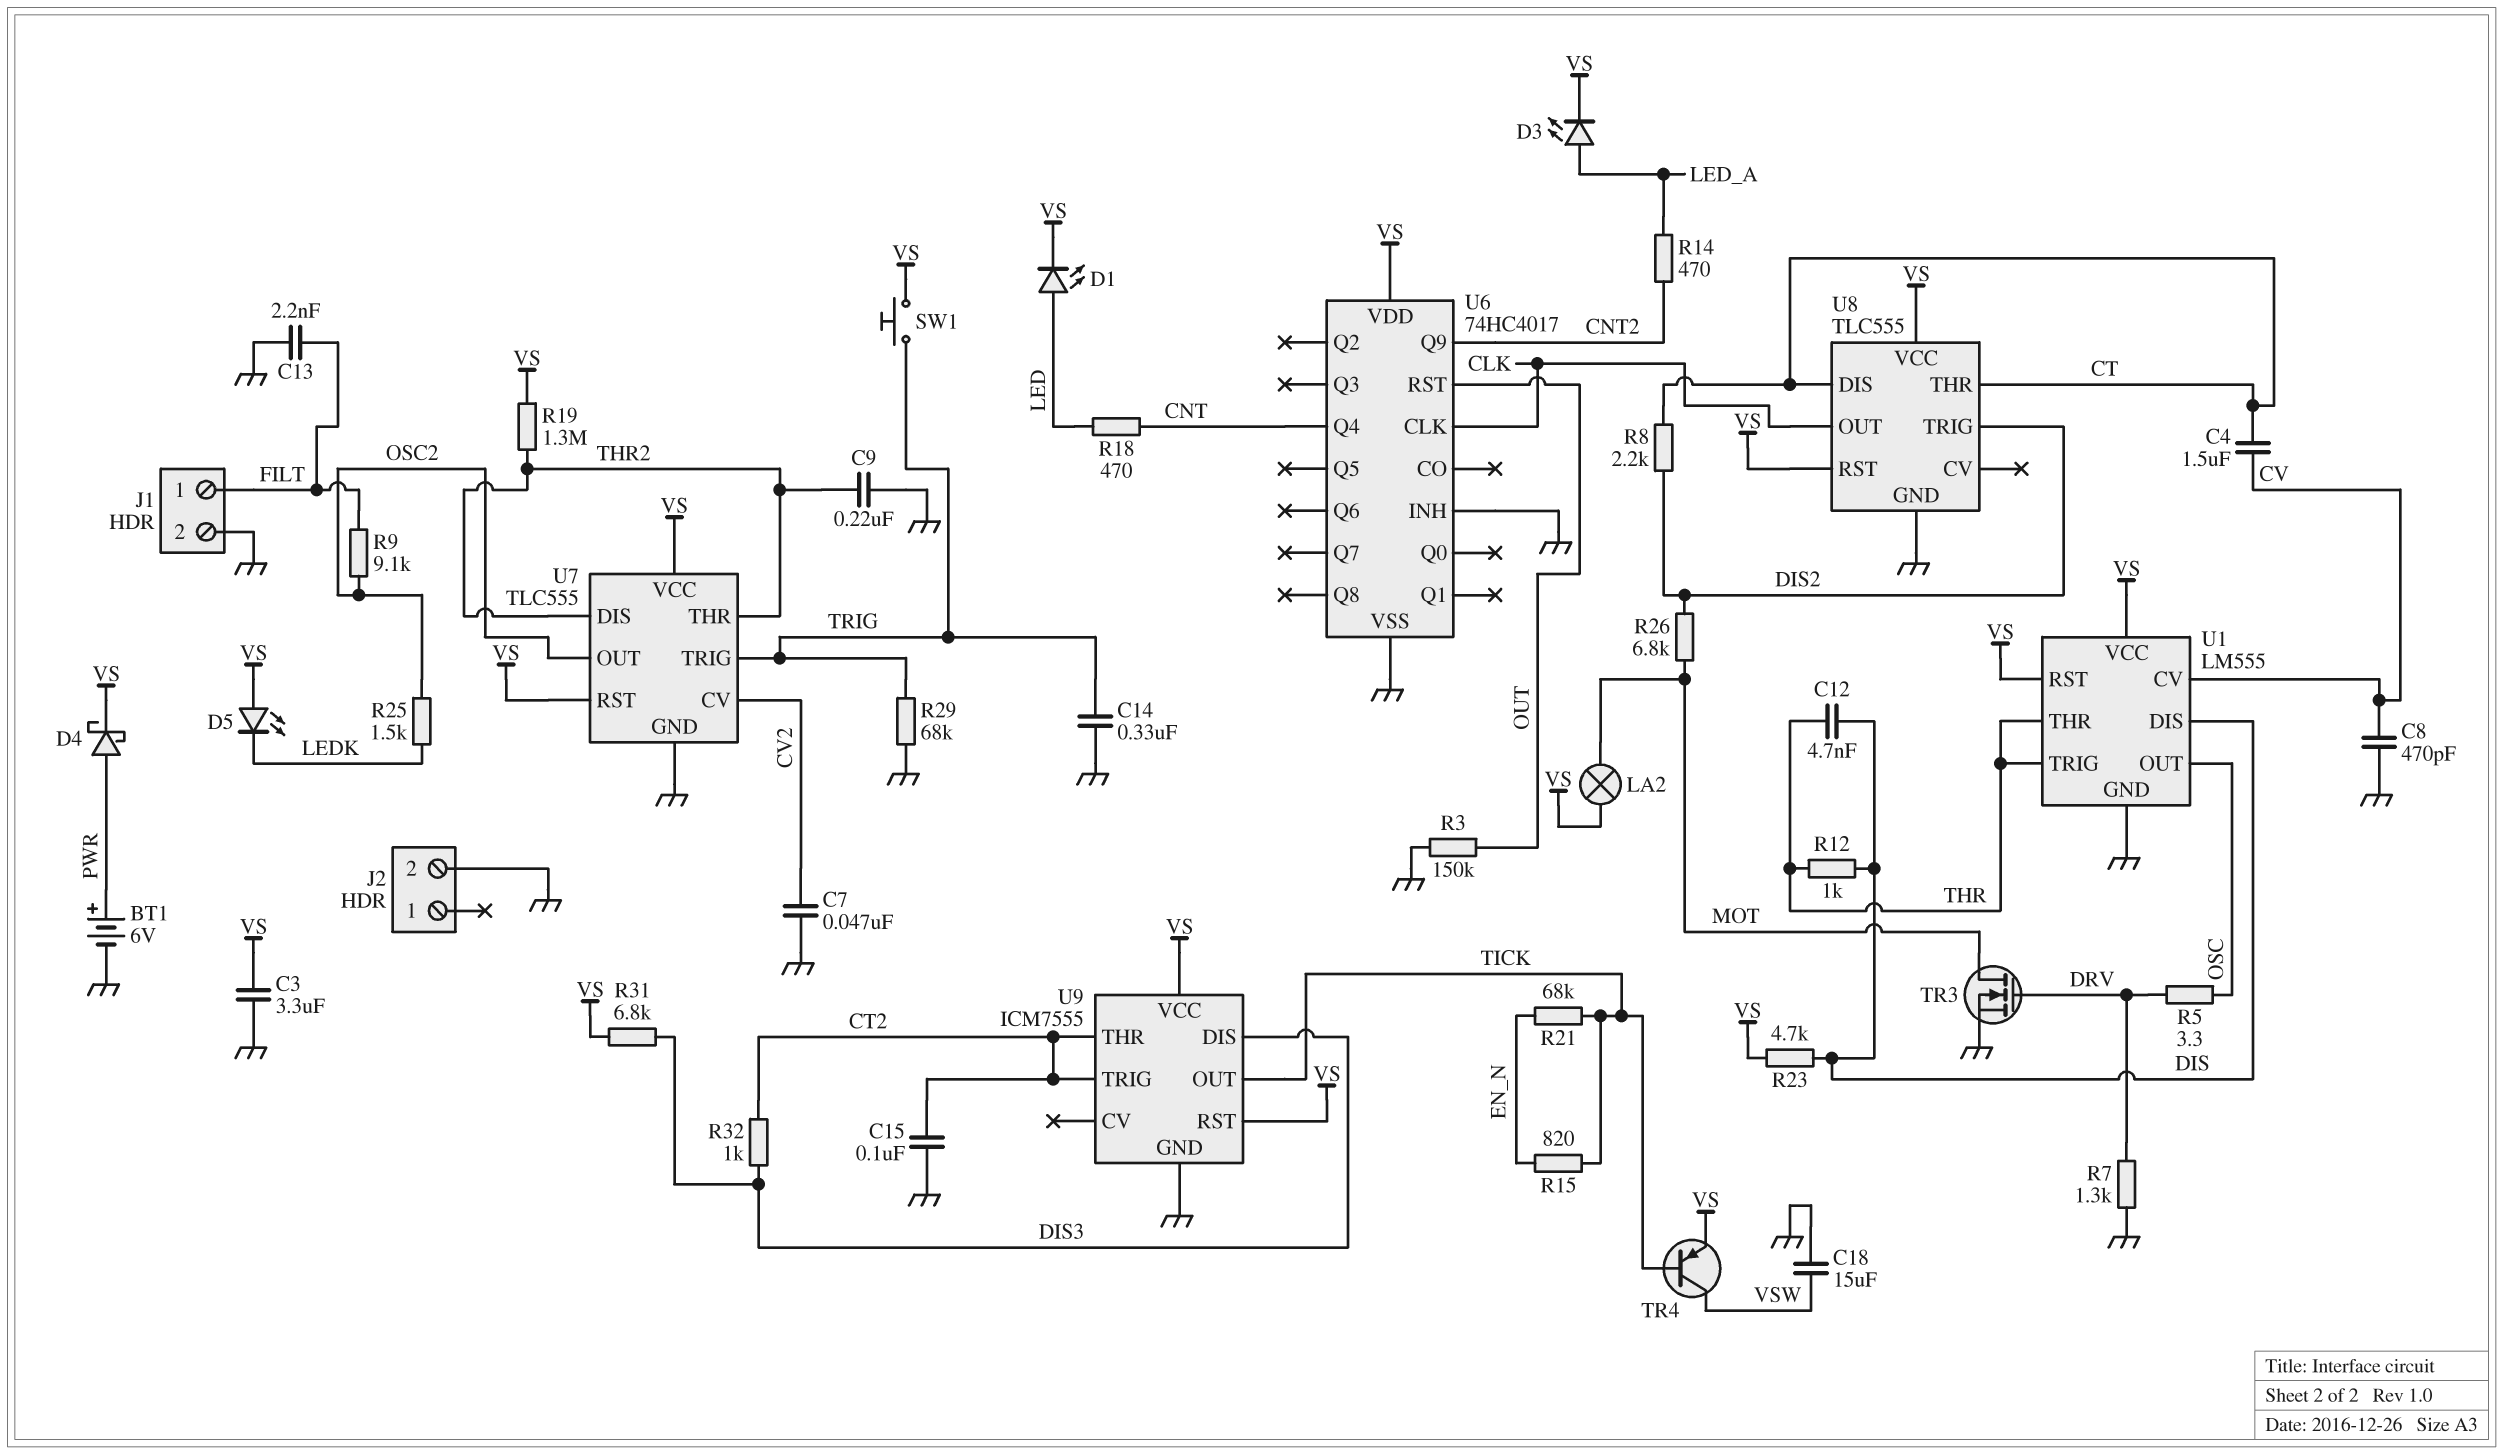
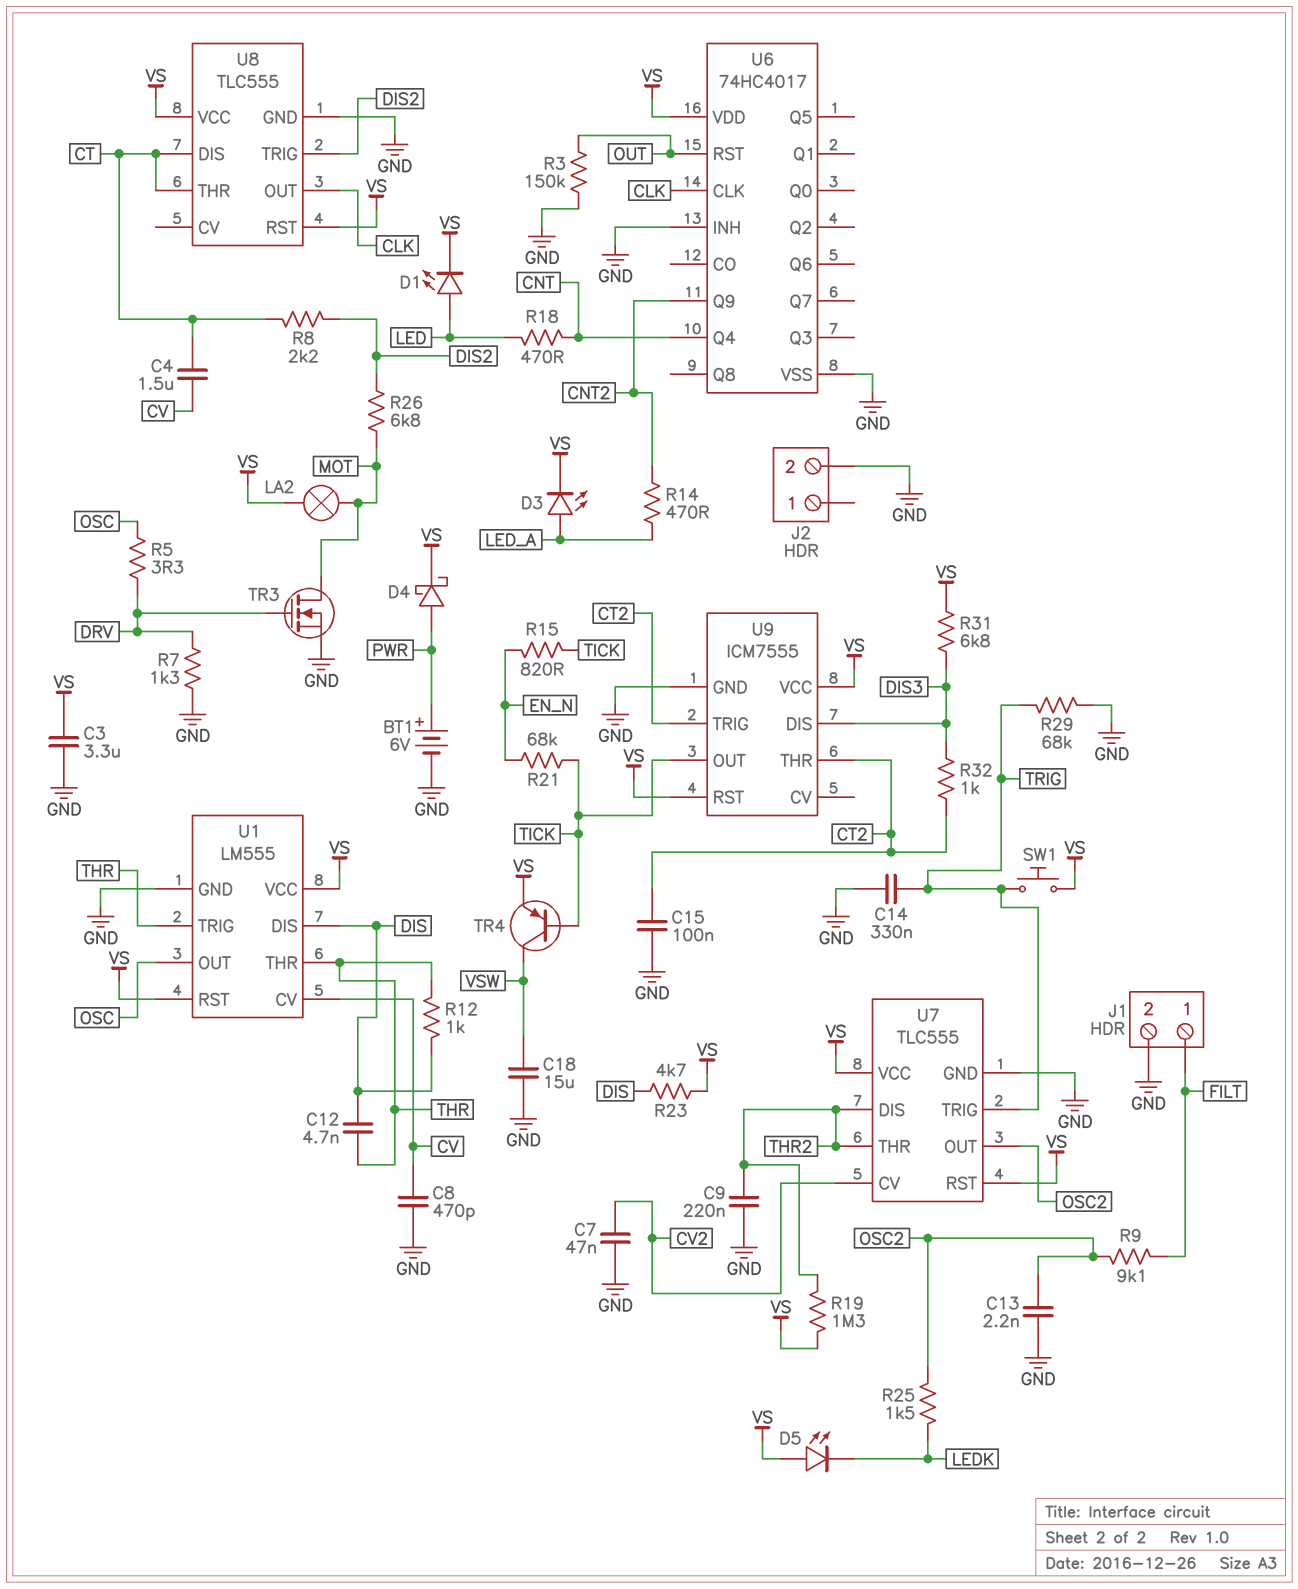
C13: 2.2nF (FILT, GND) -> 2.2nF (GND, OSC2)

